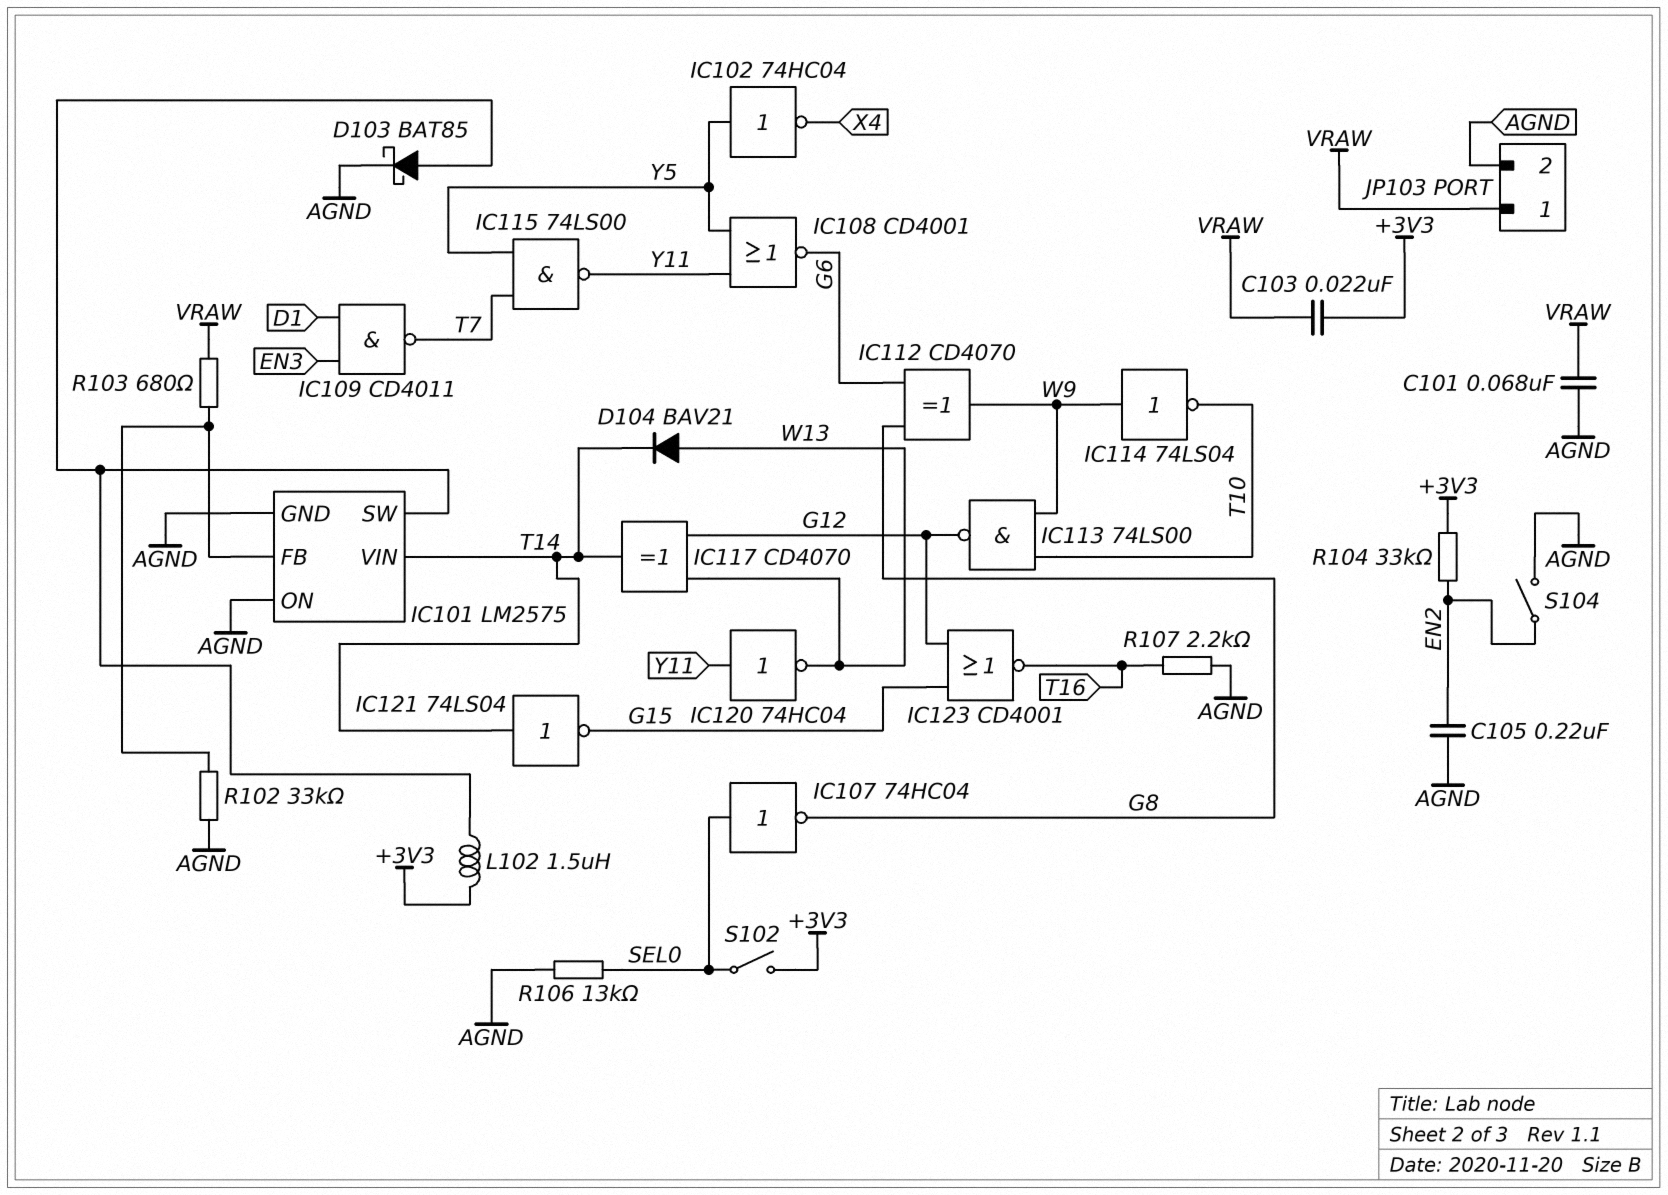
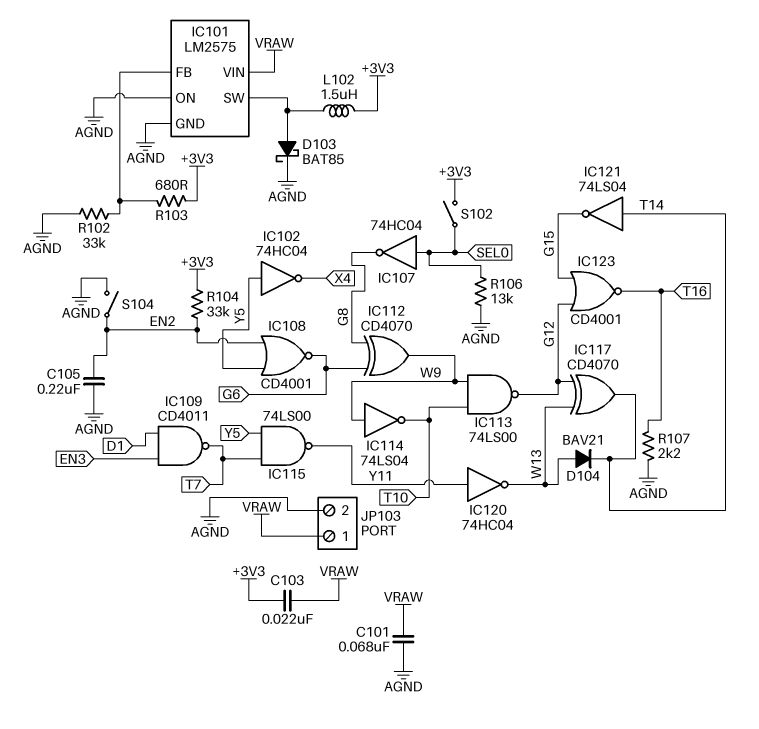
IC101 pin VIN: T14 -> VRAW
IC108: NOR CD4001 (in Y5, in Y11, out G6) -> NOR CD4001 (in EN2, in Y5, out G6)
R103: 680 (IC101/FB, VRAW) -> 680 (+3V3, IC101/FB)

